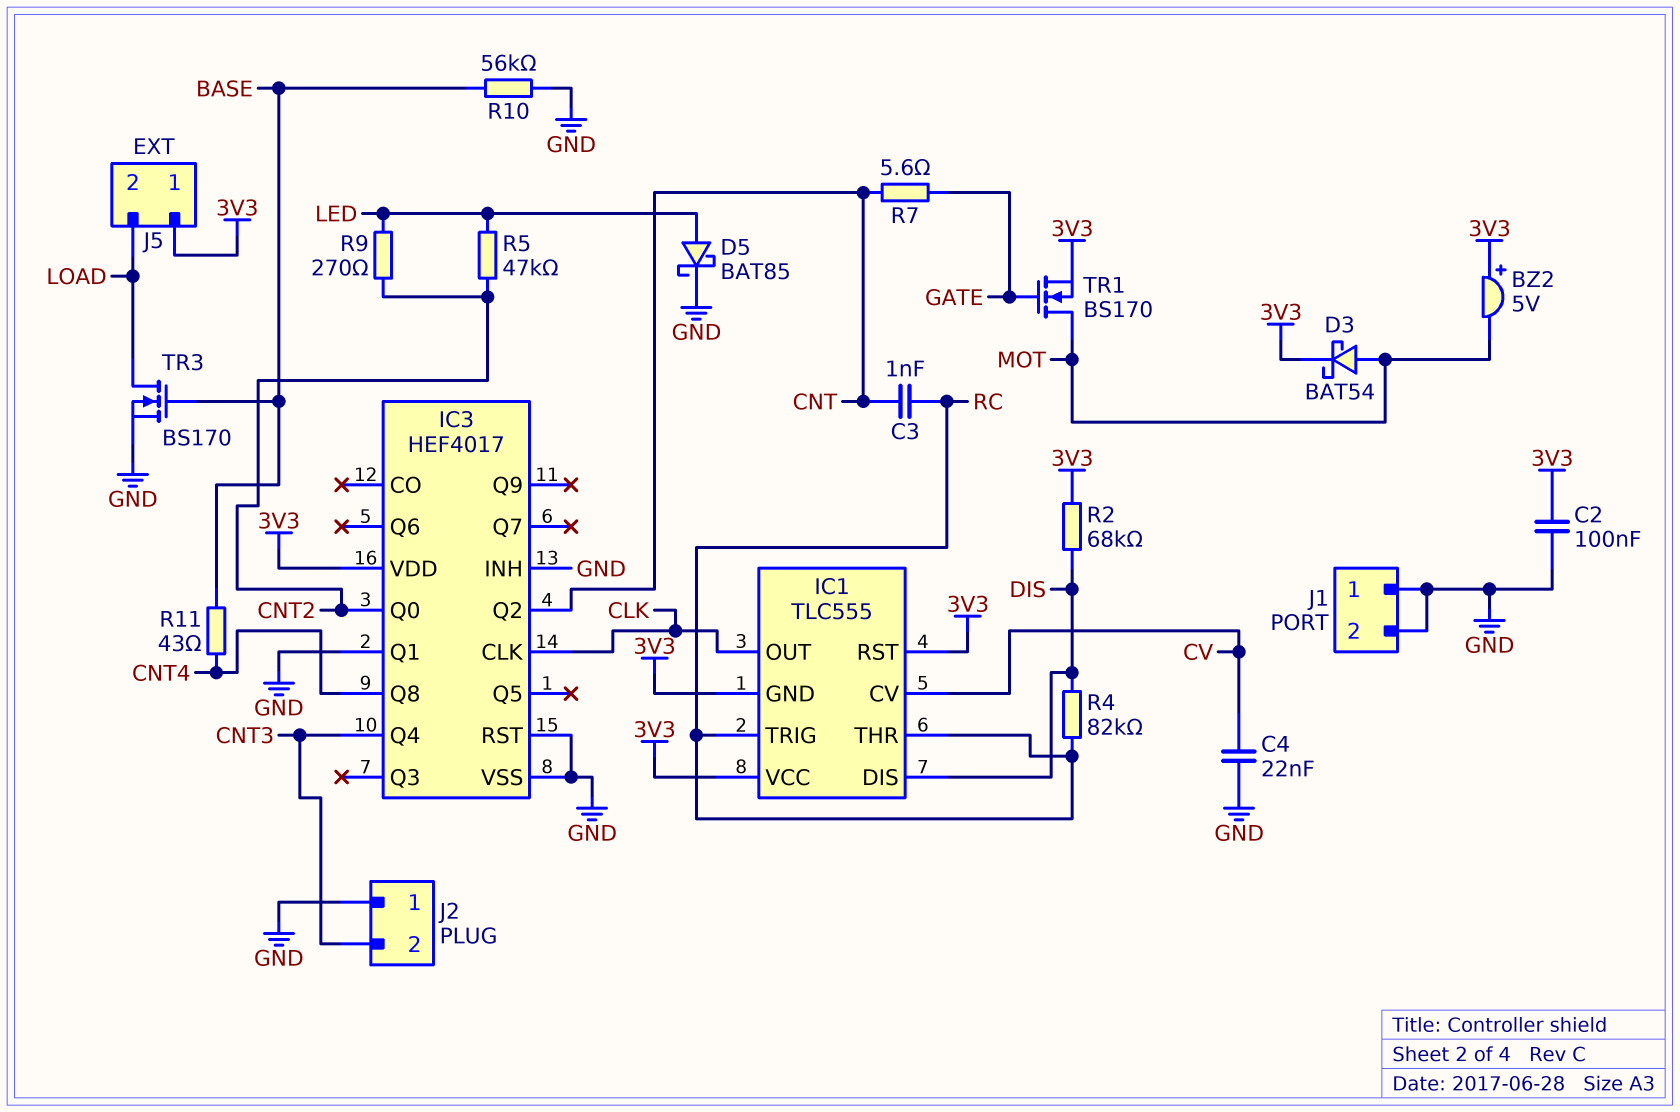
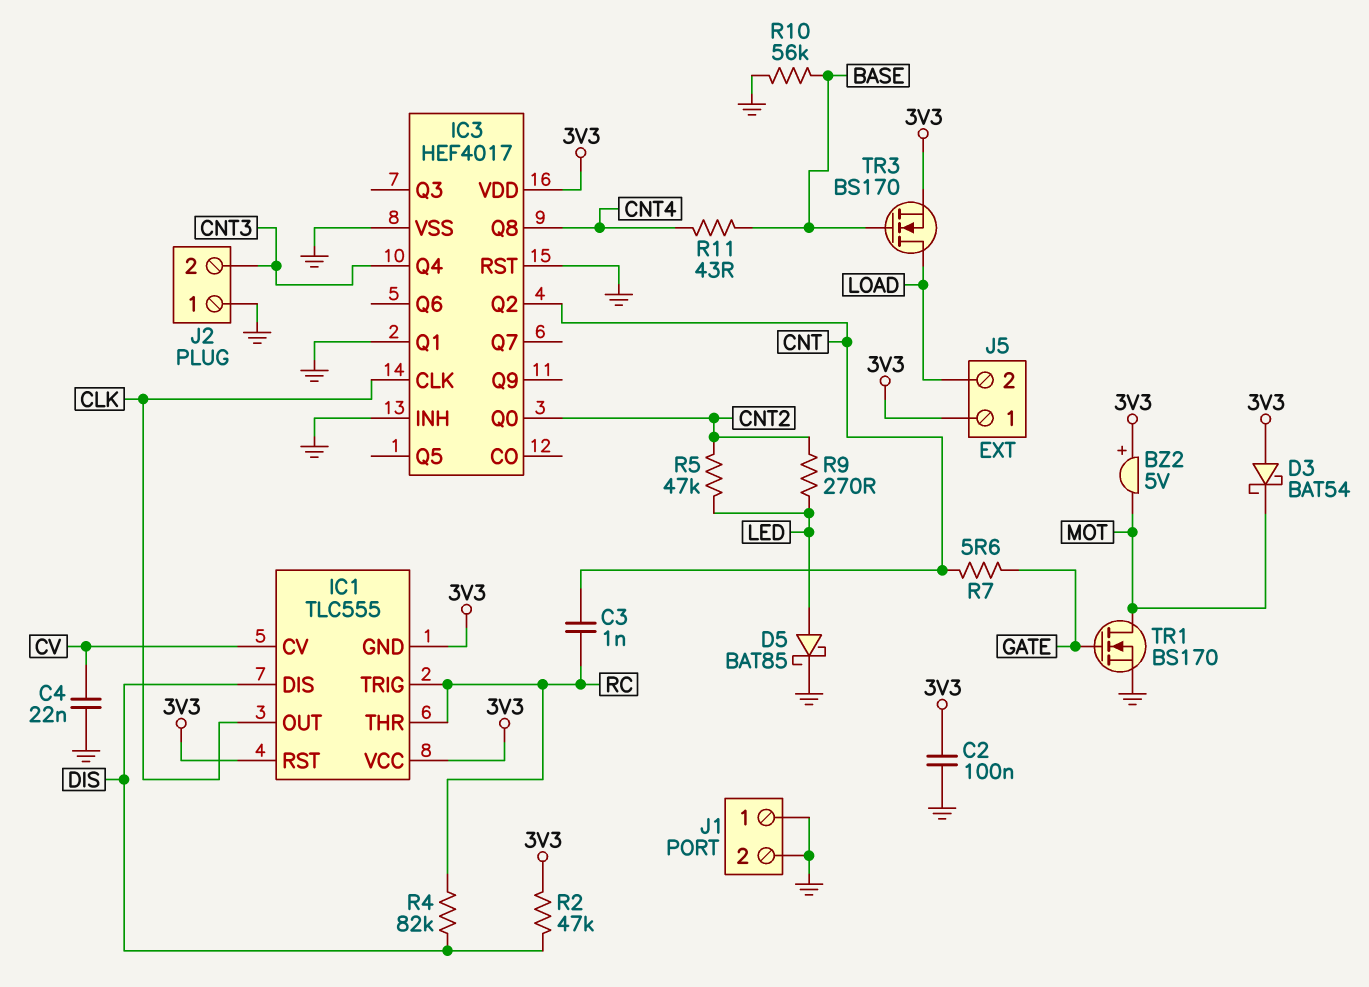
D3: schottky BAT54 (A MOT, K 3V3) -> schottky BAT54 (A 3V3, K MOT)
R2: 68k (3V3, DIS) -> 47k (3V3, DIS)
TR1: NMOS BS170 (G GATE, D MOT, S 3V3) -> NMOS BS170 (G GATE, D MOT, S GND)
TR3: NMOS BS170 (G BASE, D LOAD, S GND) -> NMOS BS170 (G BASE, D LOAD, S 3V3)

